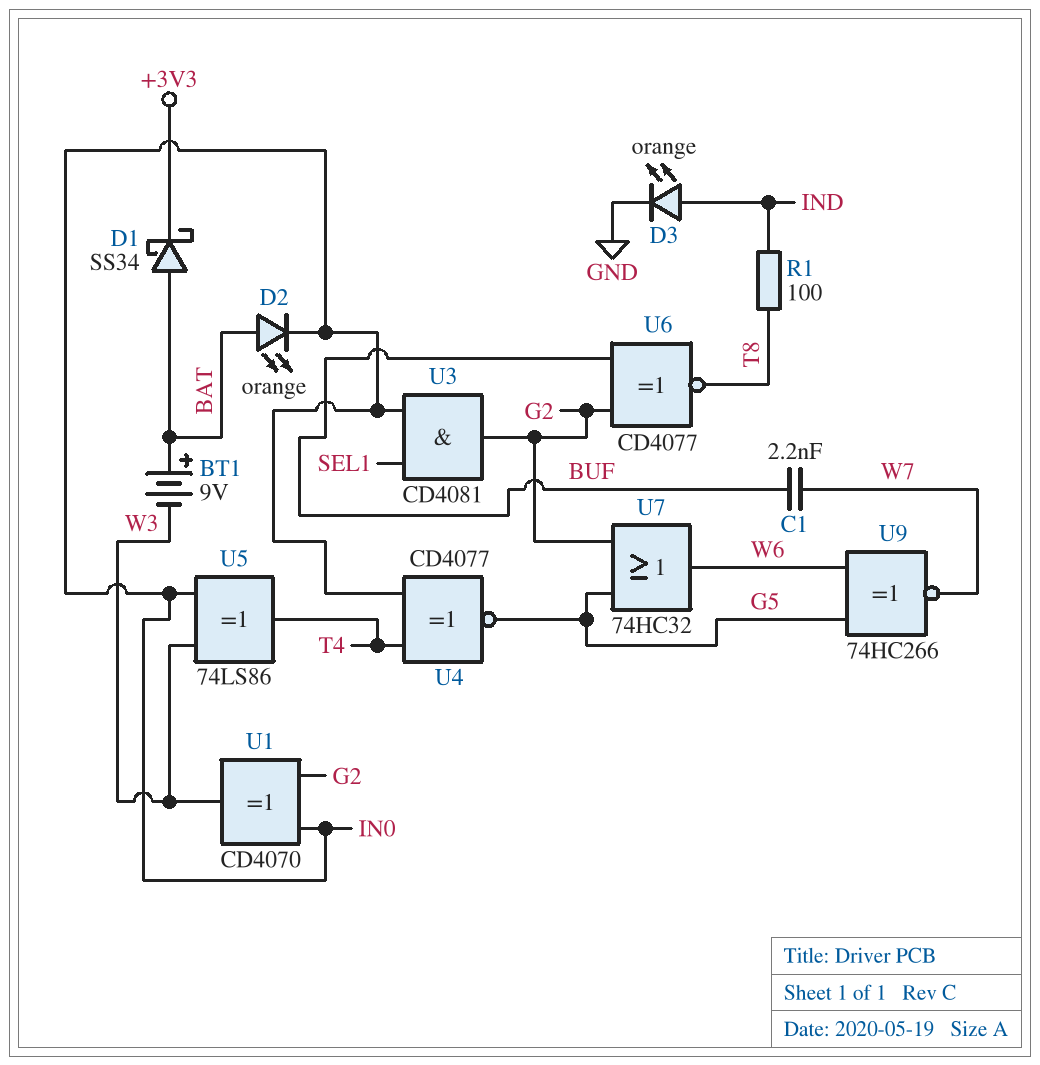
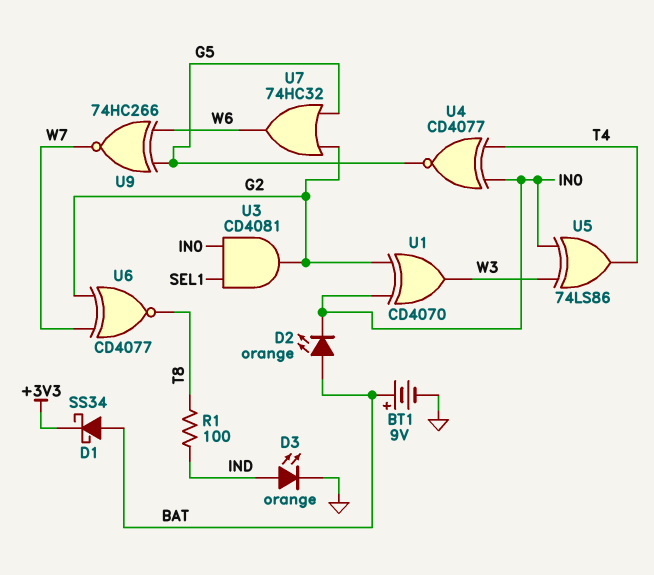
BT1: 9V (plus BAT, minus W3) -> 9V (plus BAT, minus GND)
C1: 2.2nF (BUF, W7) -> none
U6: XNOR CD4077 (in BUF, in G2, out T8) -> XNOR CD4077 (in G2, in W7, out T8)

